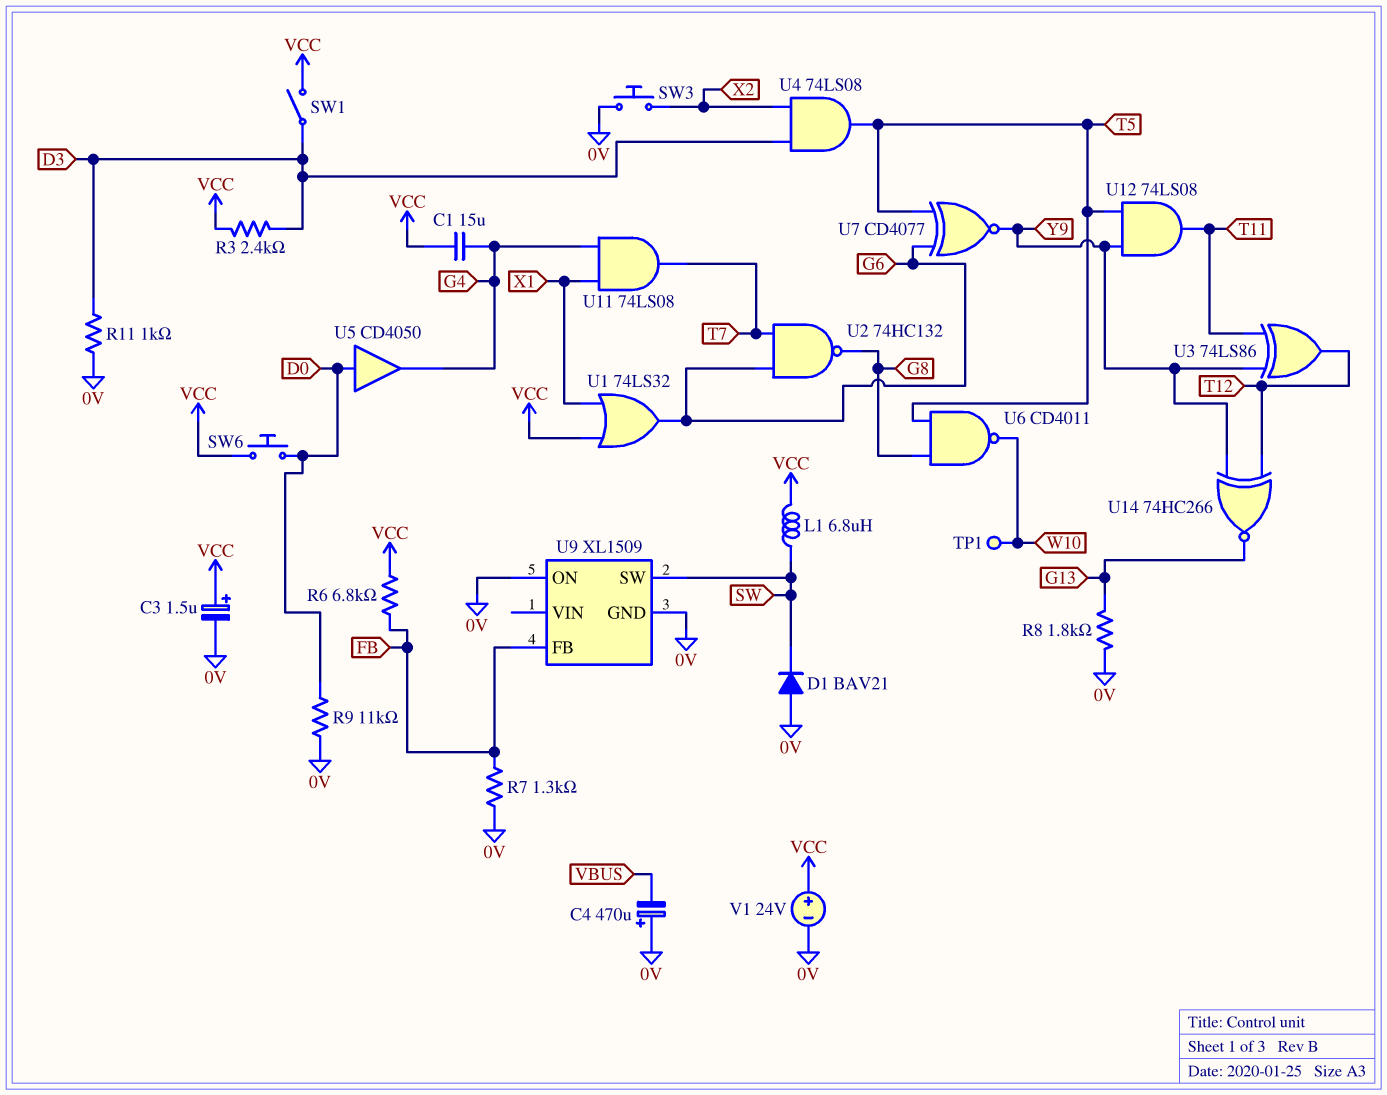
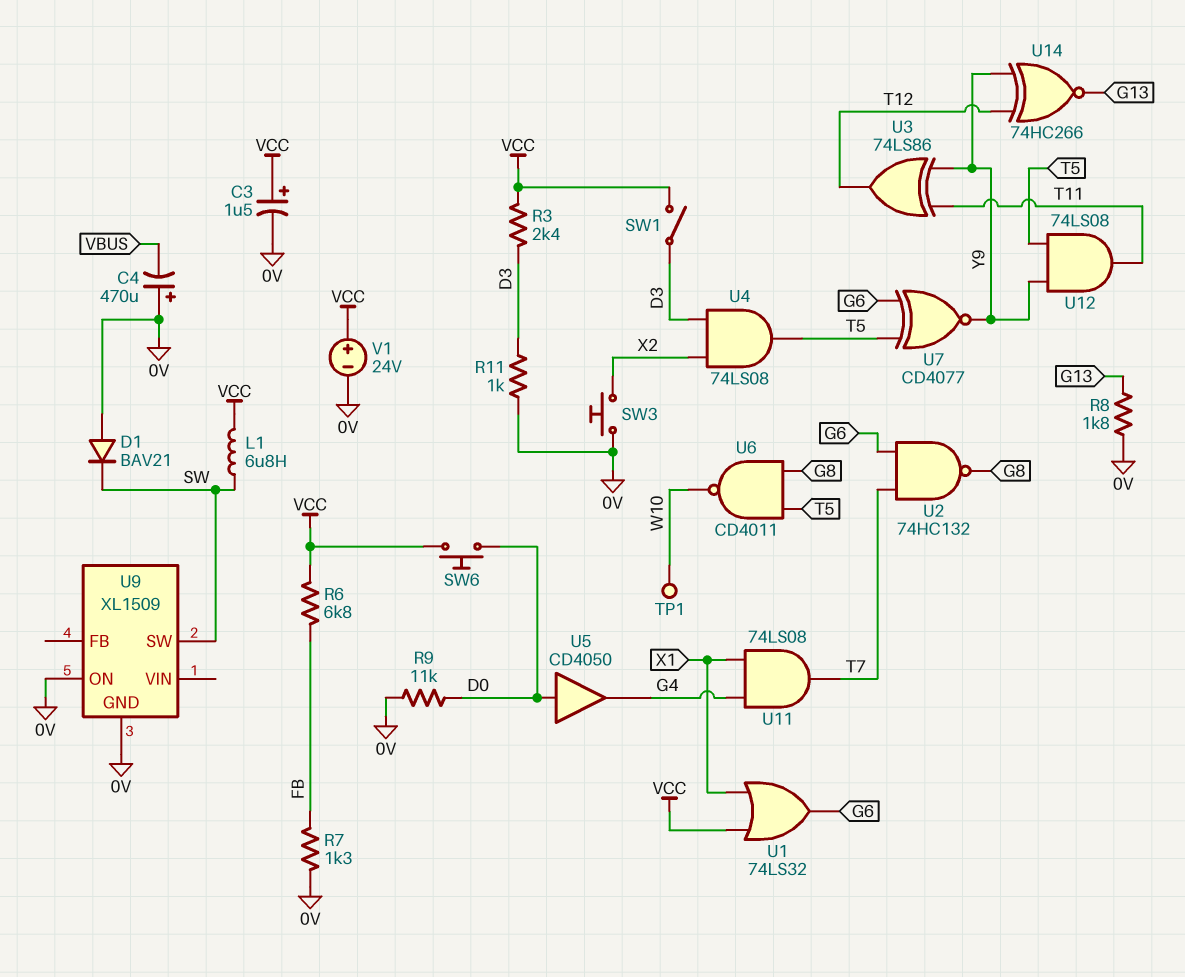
C1: 15uF (G4, VCC) -> none
U9 pin FB: FB -> none

